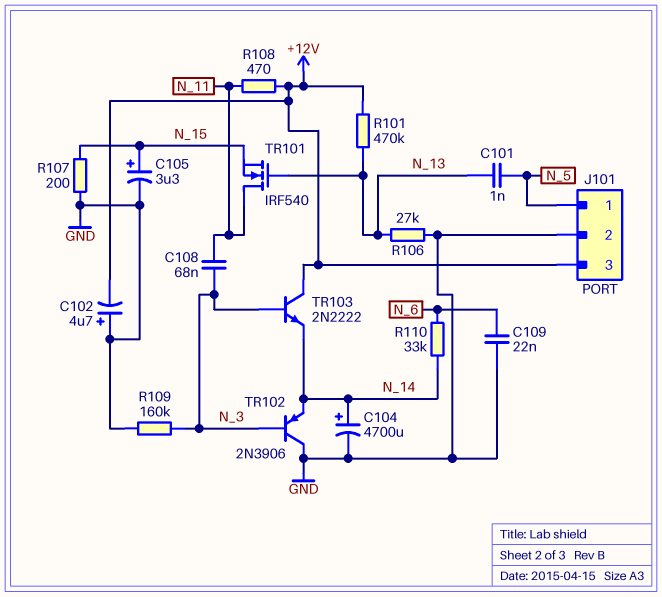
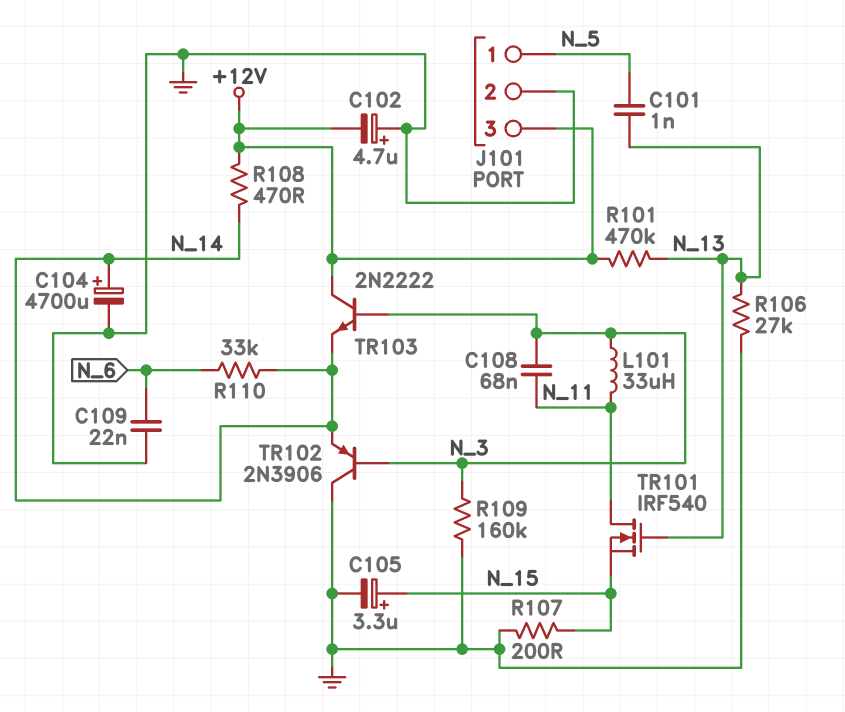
L101: none -> 33uH (N_3, N_11)
R108: 470 (+12V, N_11) -> 470 (+12V, N_14)

